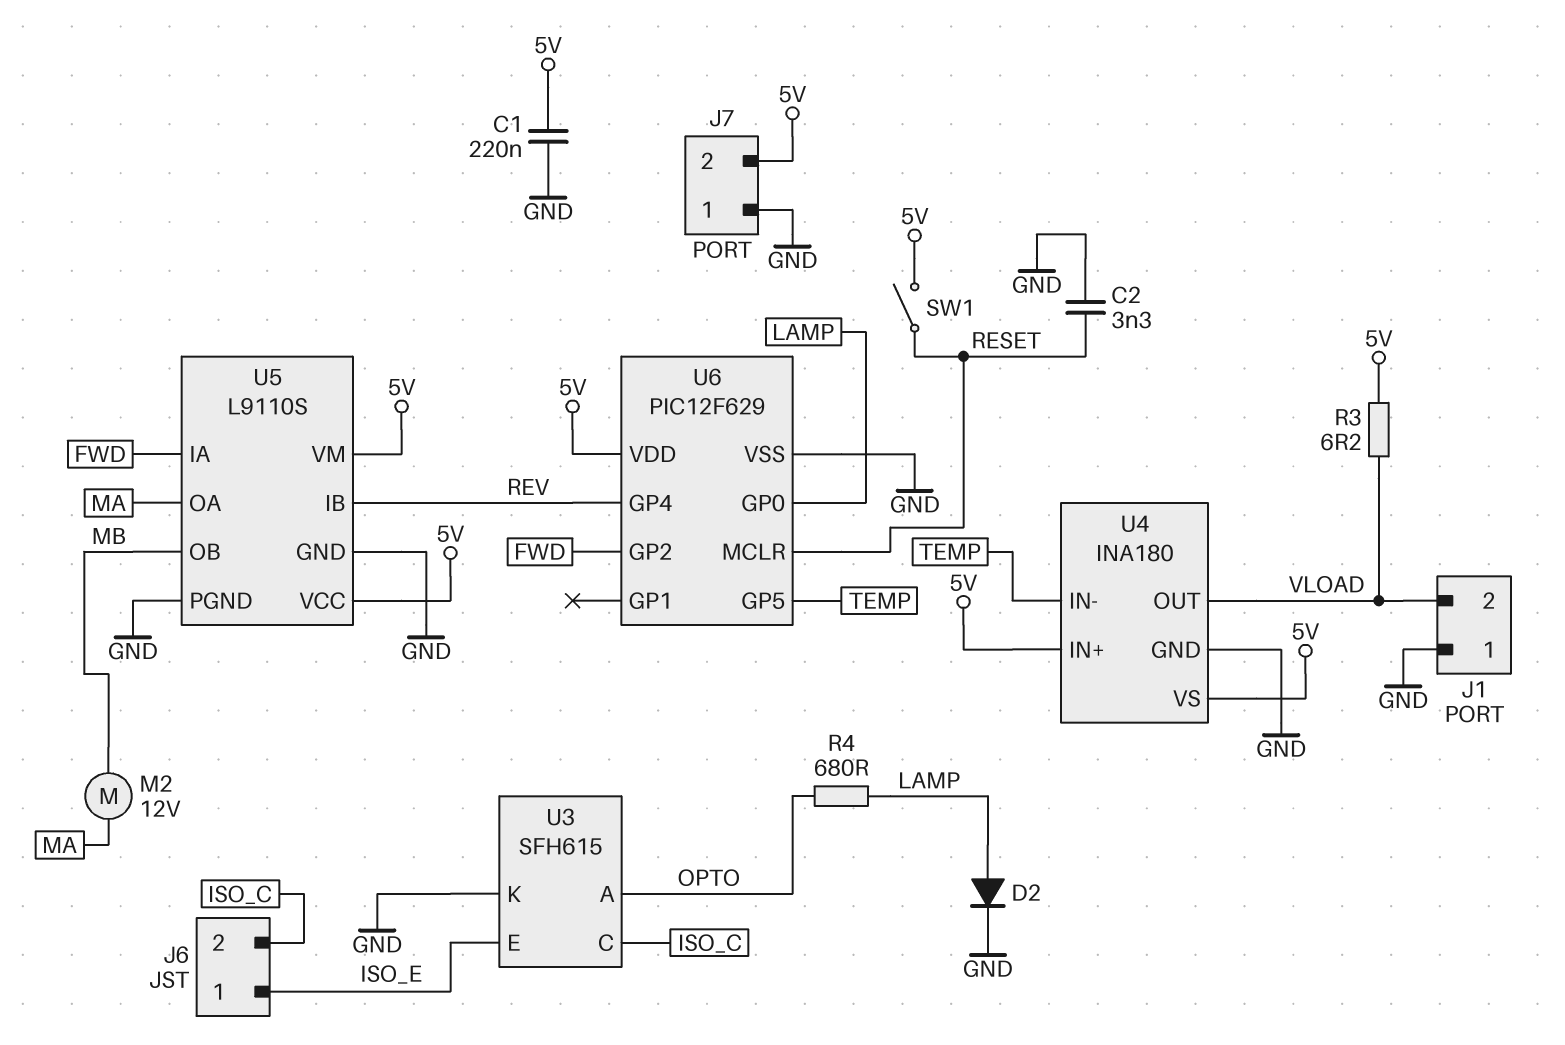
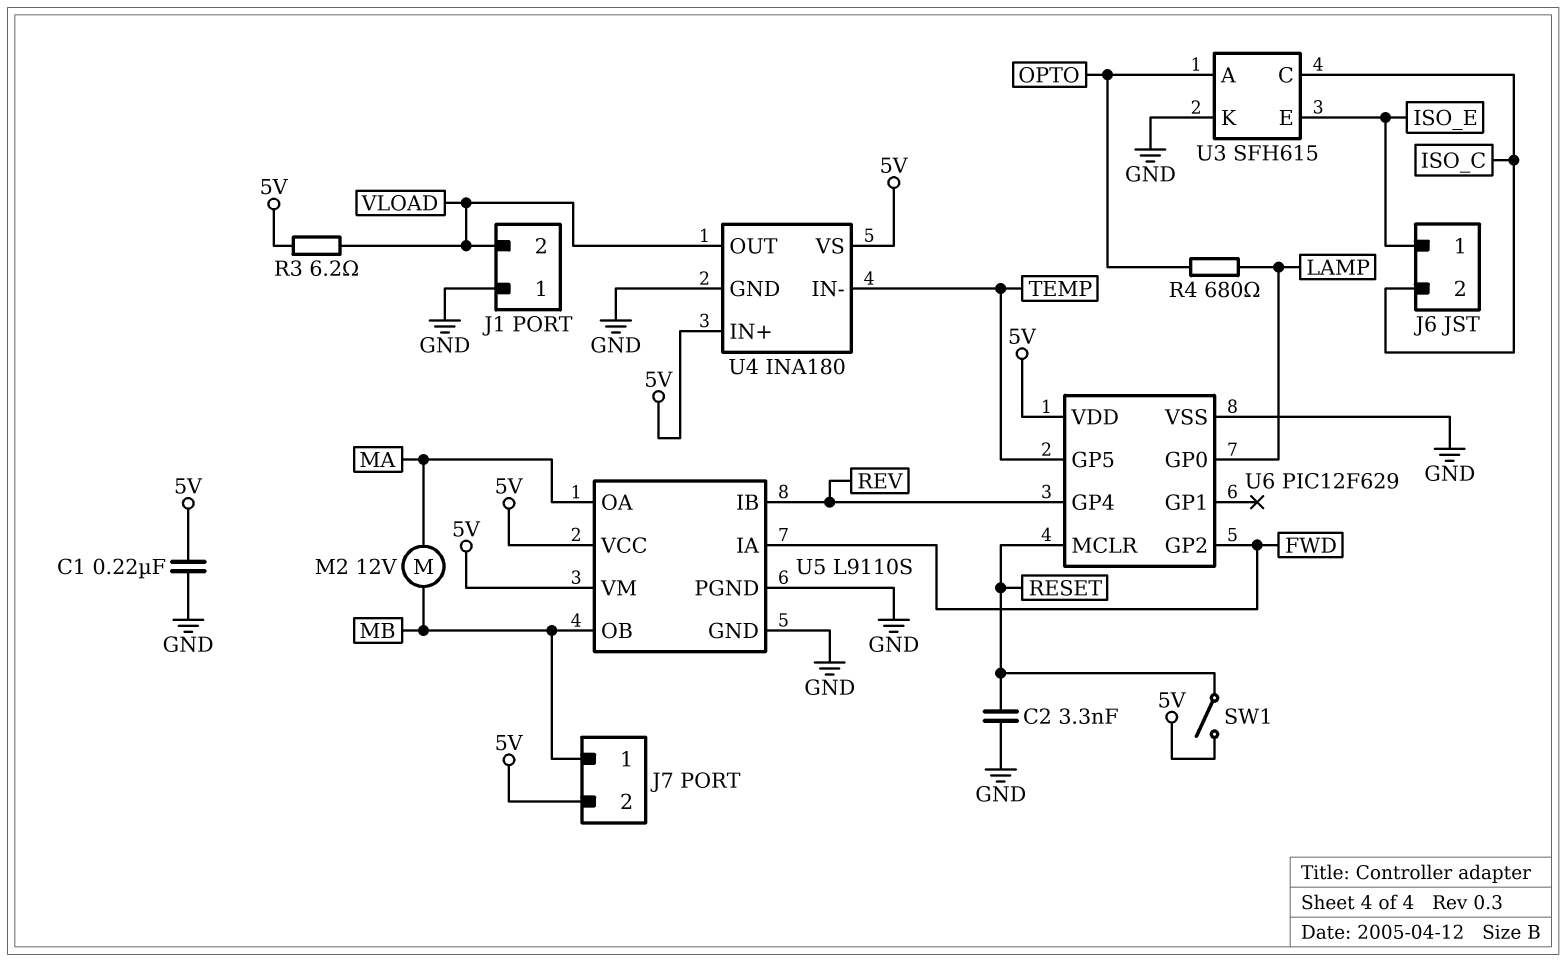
D2: diode (A LAMP, K GND) -> none
J7 pin 1: GND -> MB

